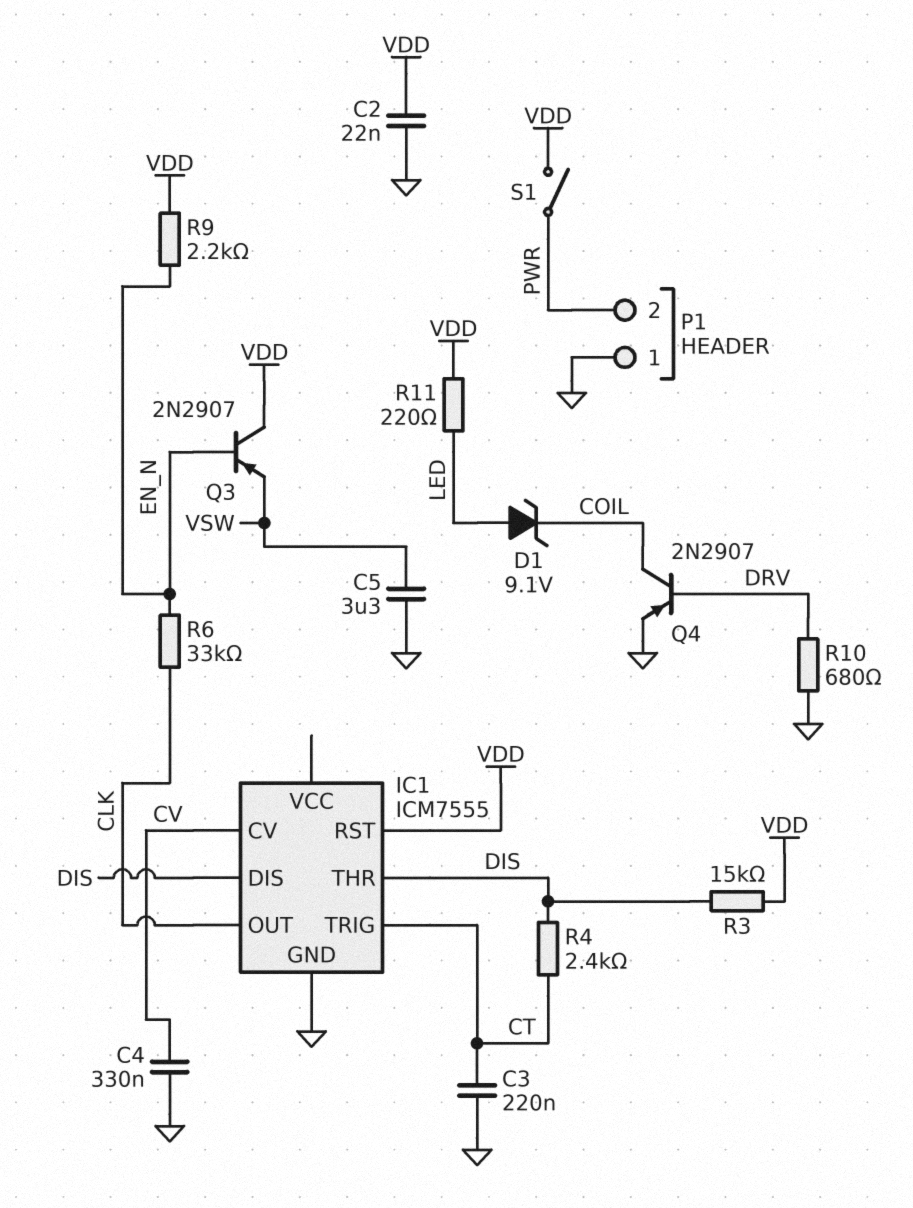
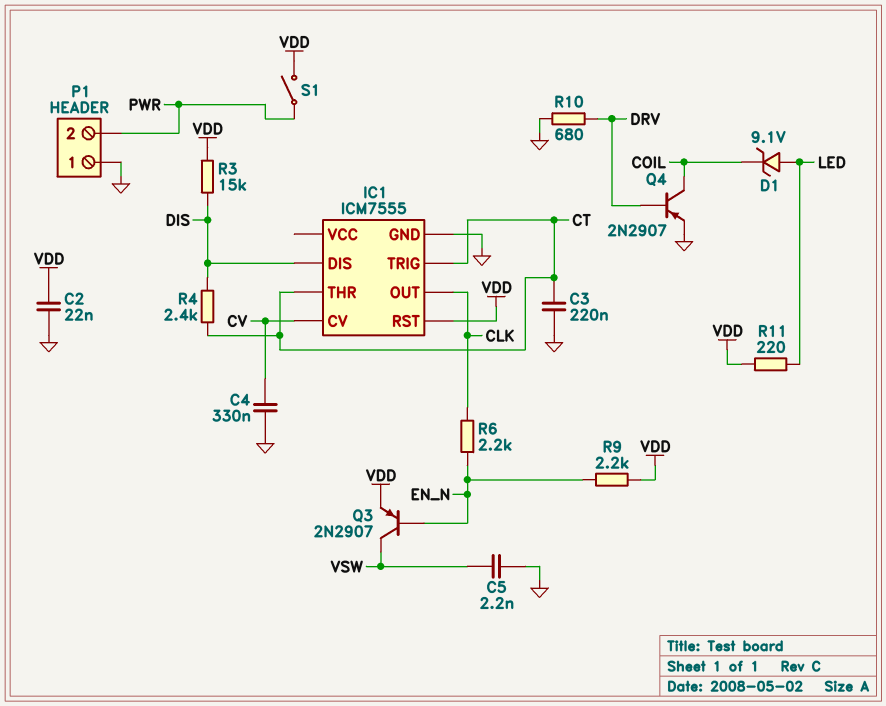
C5: 3.3uF (GND, VSW) -> 2.2nF (GND, VSW)
IC1 pin THR: DIS -> CT
Q3: PNP 2N2907 (B EN_N, C VDD, E VSW) -> PNP 2N2907 (B EN_N, C VSW, E VDD)
R6: 33k (CLK, EN_N) -> 2.2k (CLK, EN_N)

